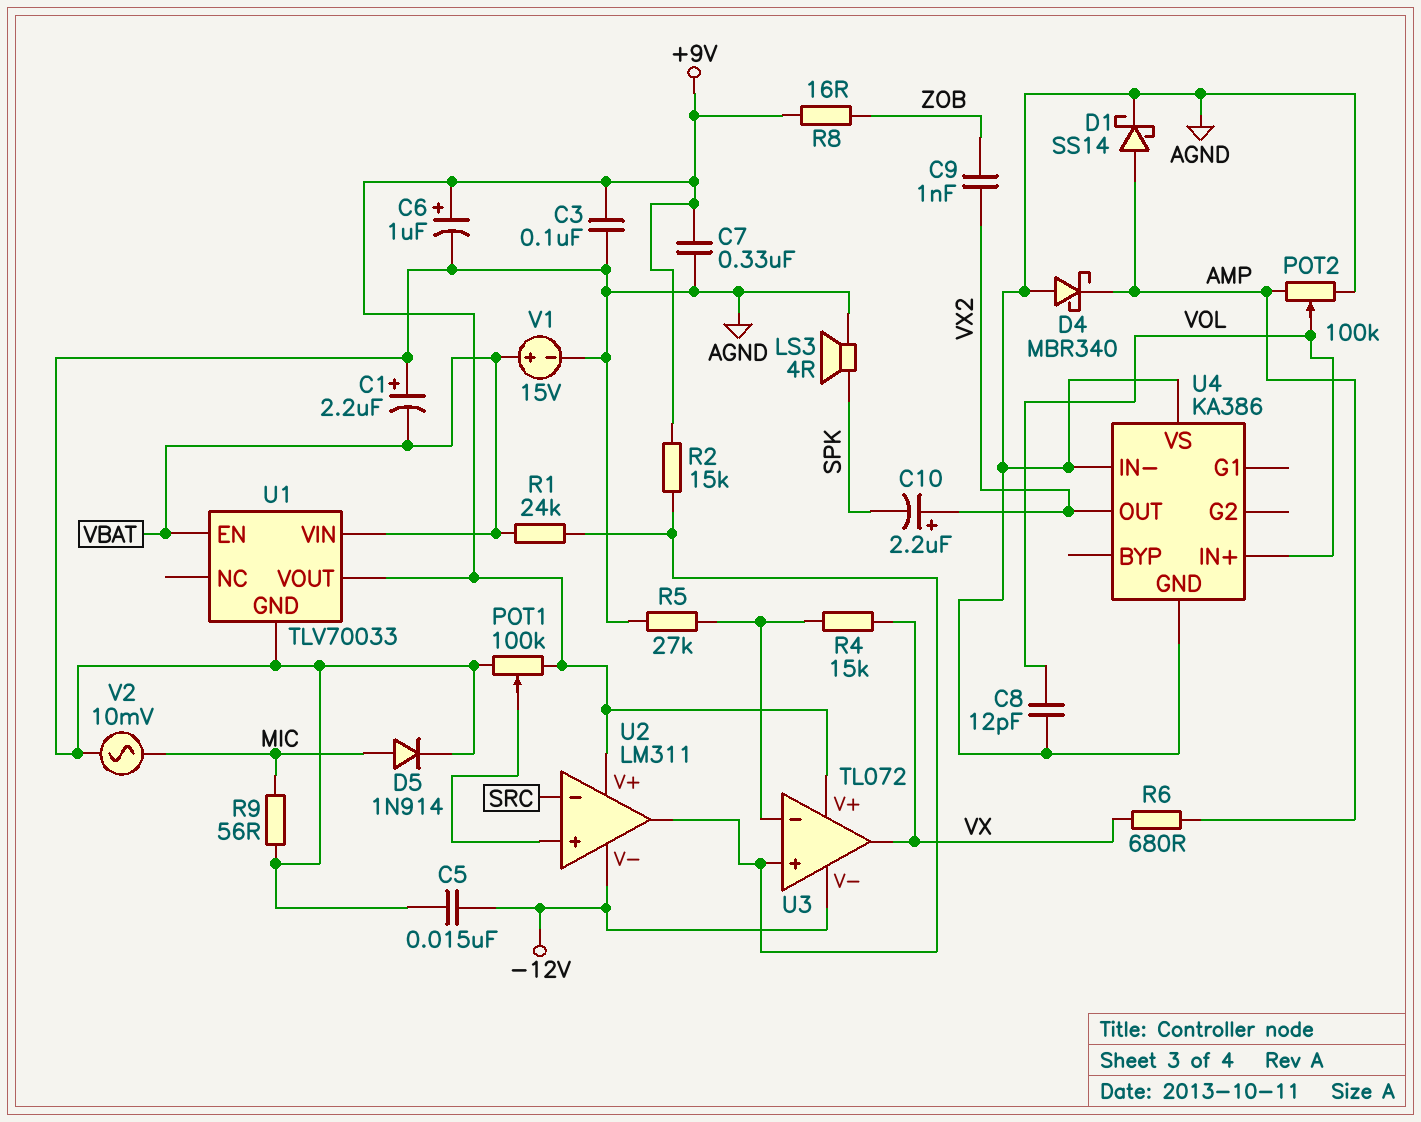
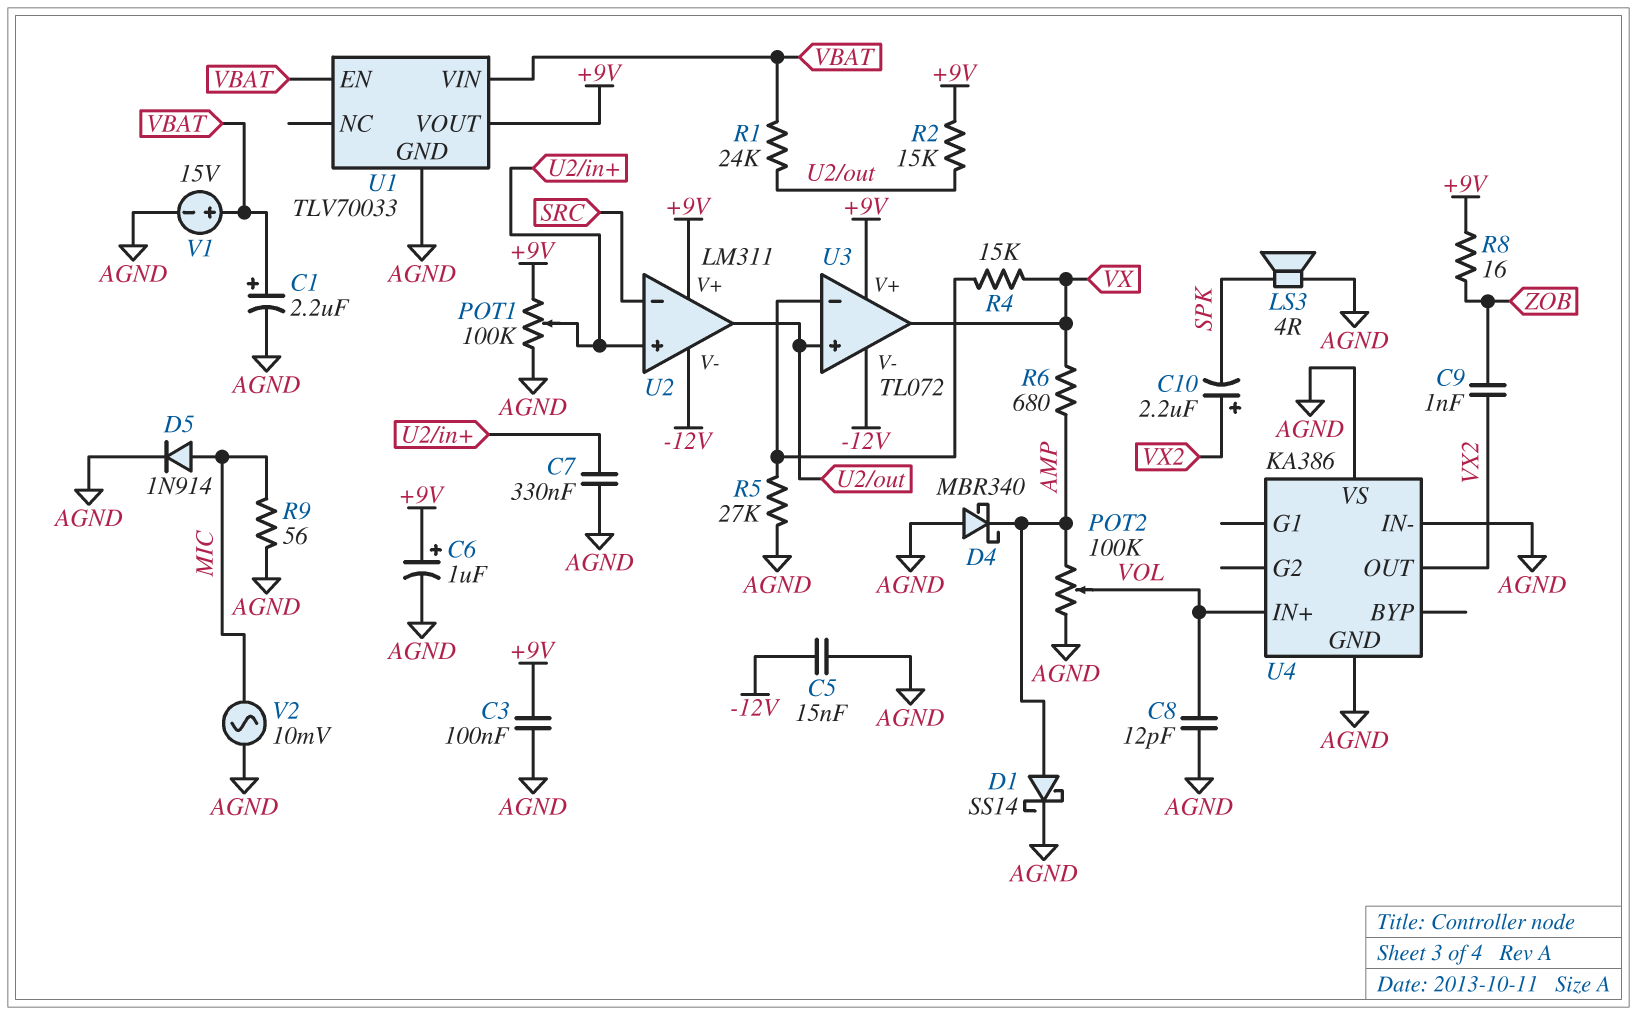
C1: 2.2uF (plus AGND, minus VBAT) -> 2.2uF (plus VBAT, minus AGND)
C7: 330nF (+9V, AGND) -> 330nF (AGND, U2/in+)

